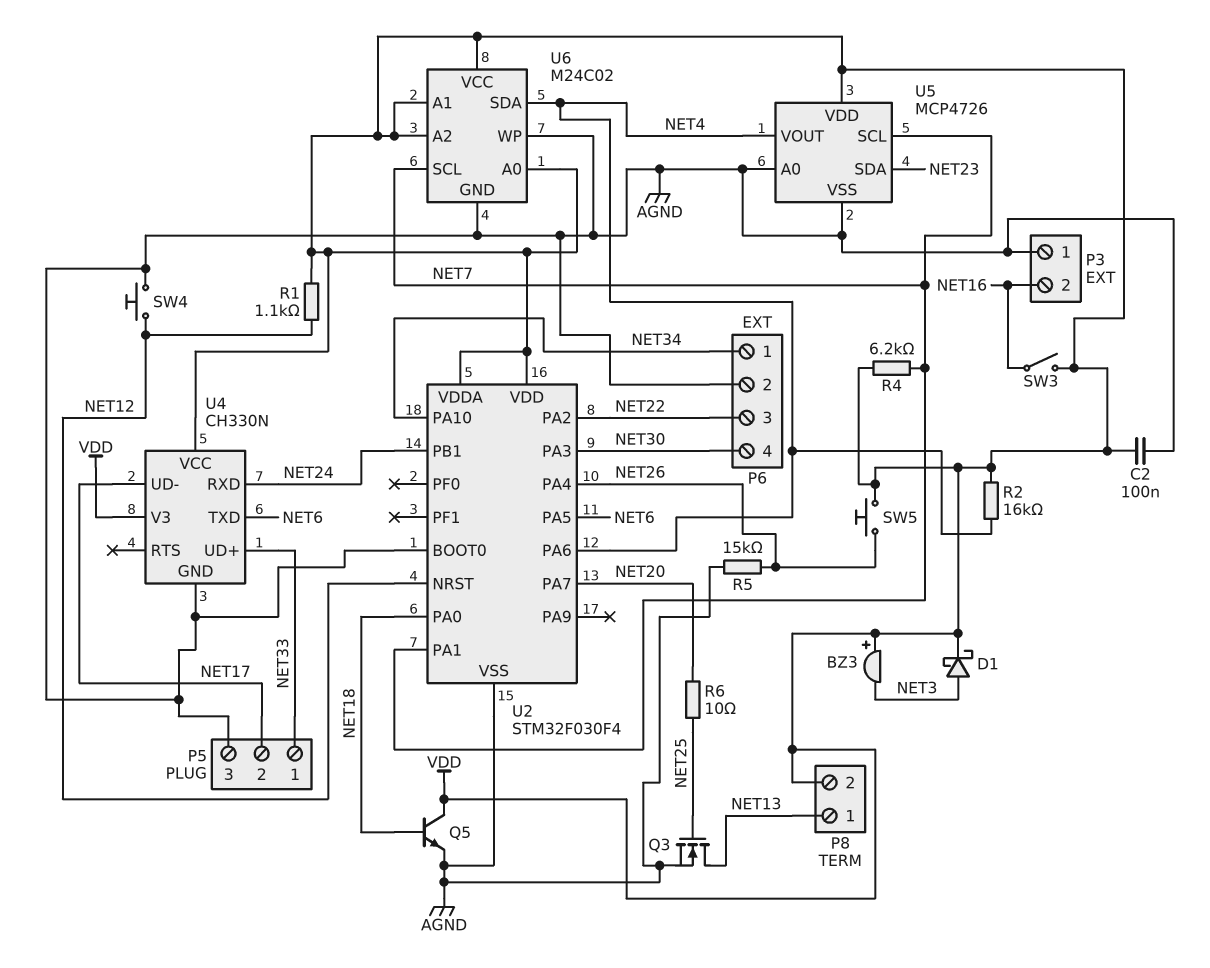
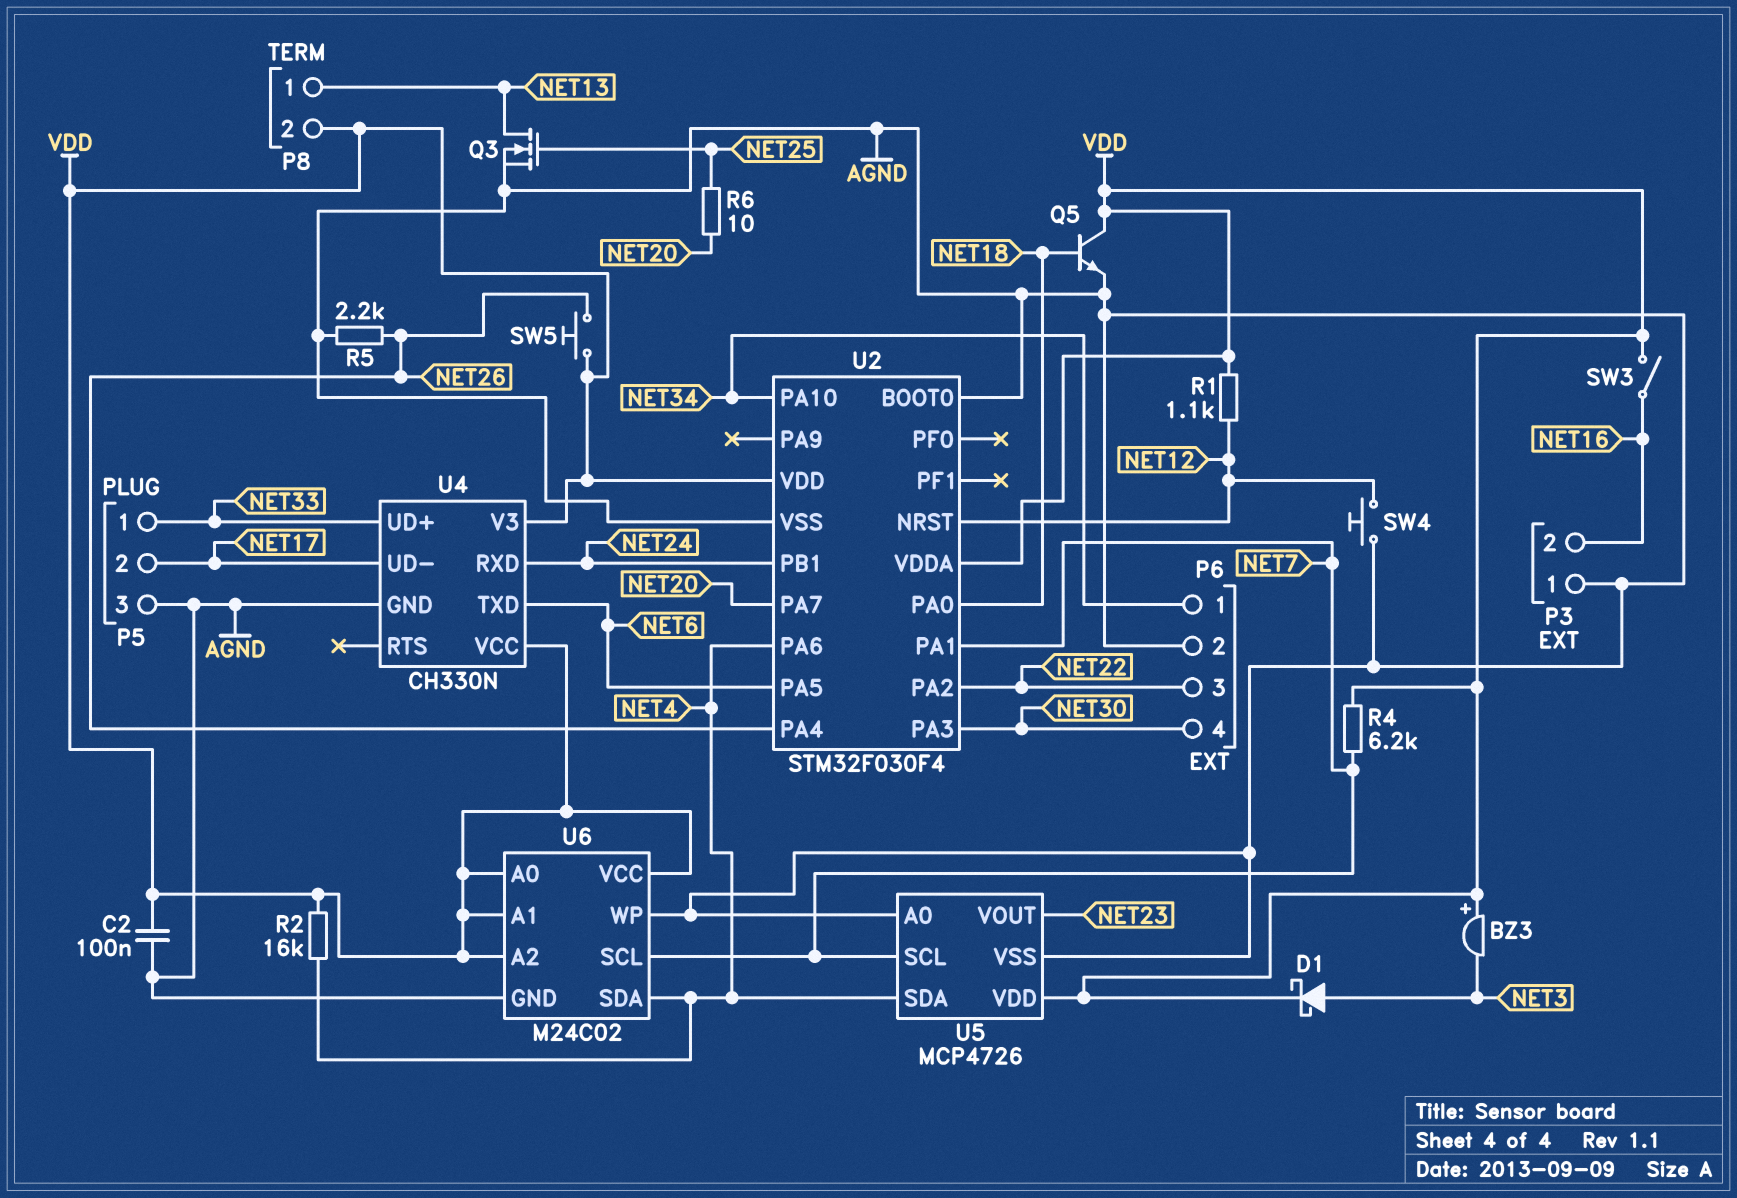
R5: 15k (AGND, NET26) -> 2.2k (AGND, NET26)
U5 pin SDA: NET23 -> NET4
U5 pin VOUT: NET4 -> NET23

